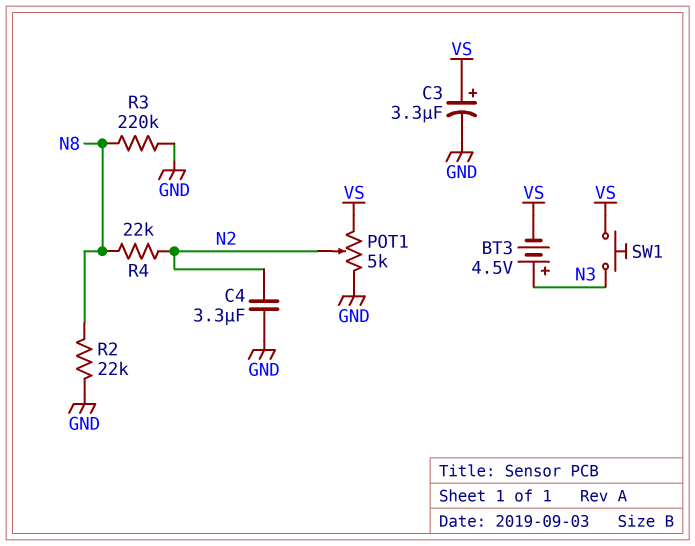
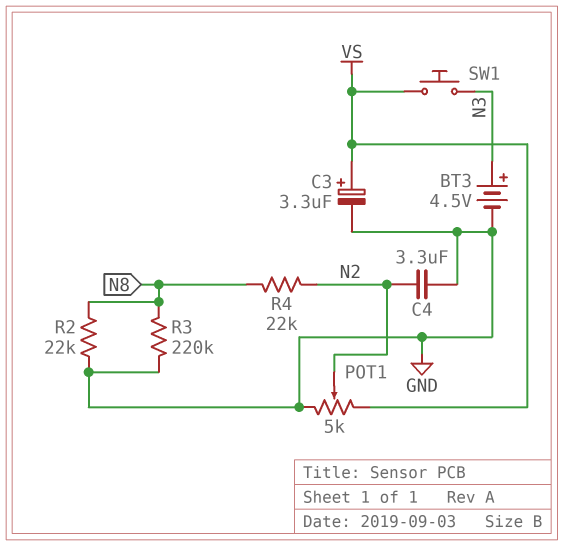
BT3: 4.5V (plus N3, minus VS) -> 4.5V (plus N3, minus GND)

